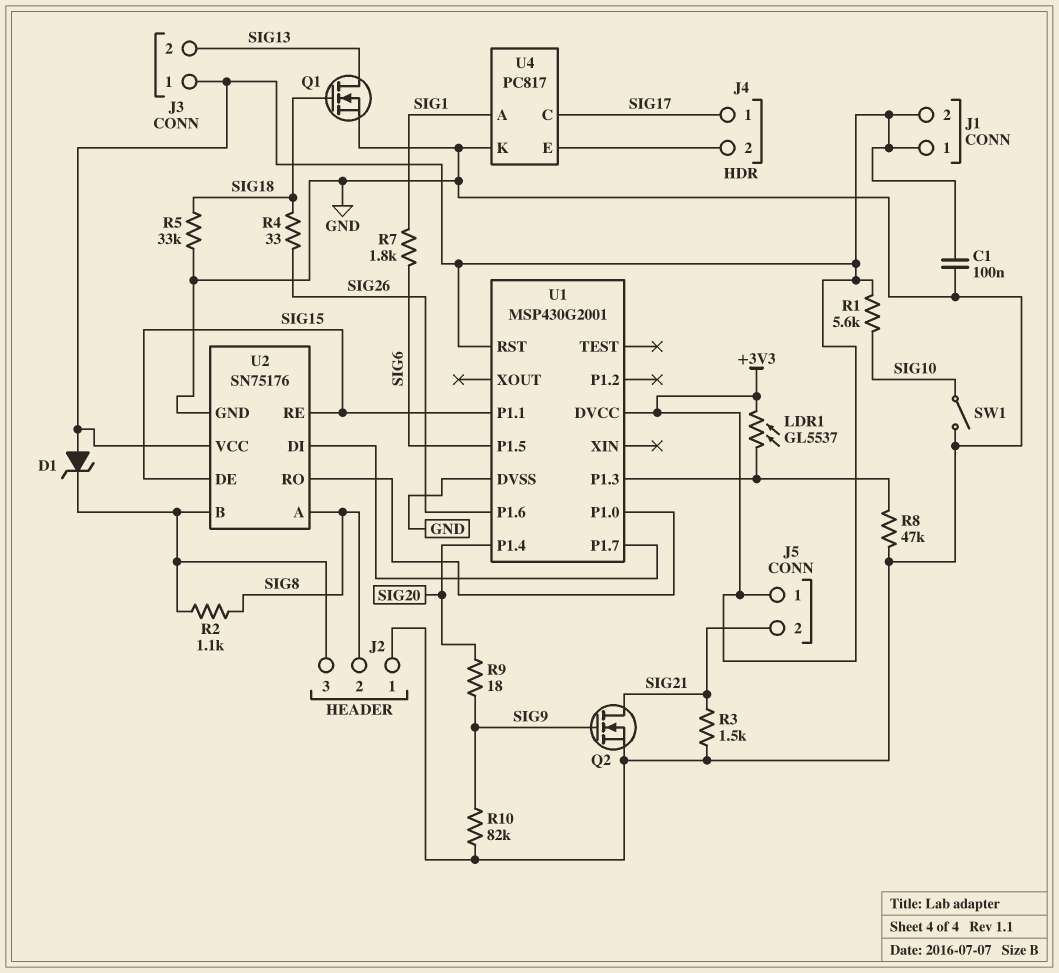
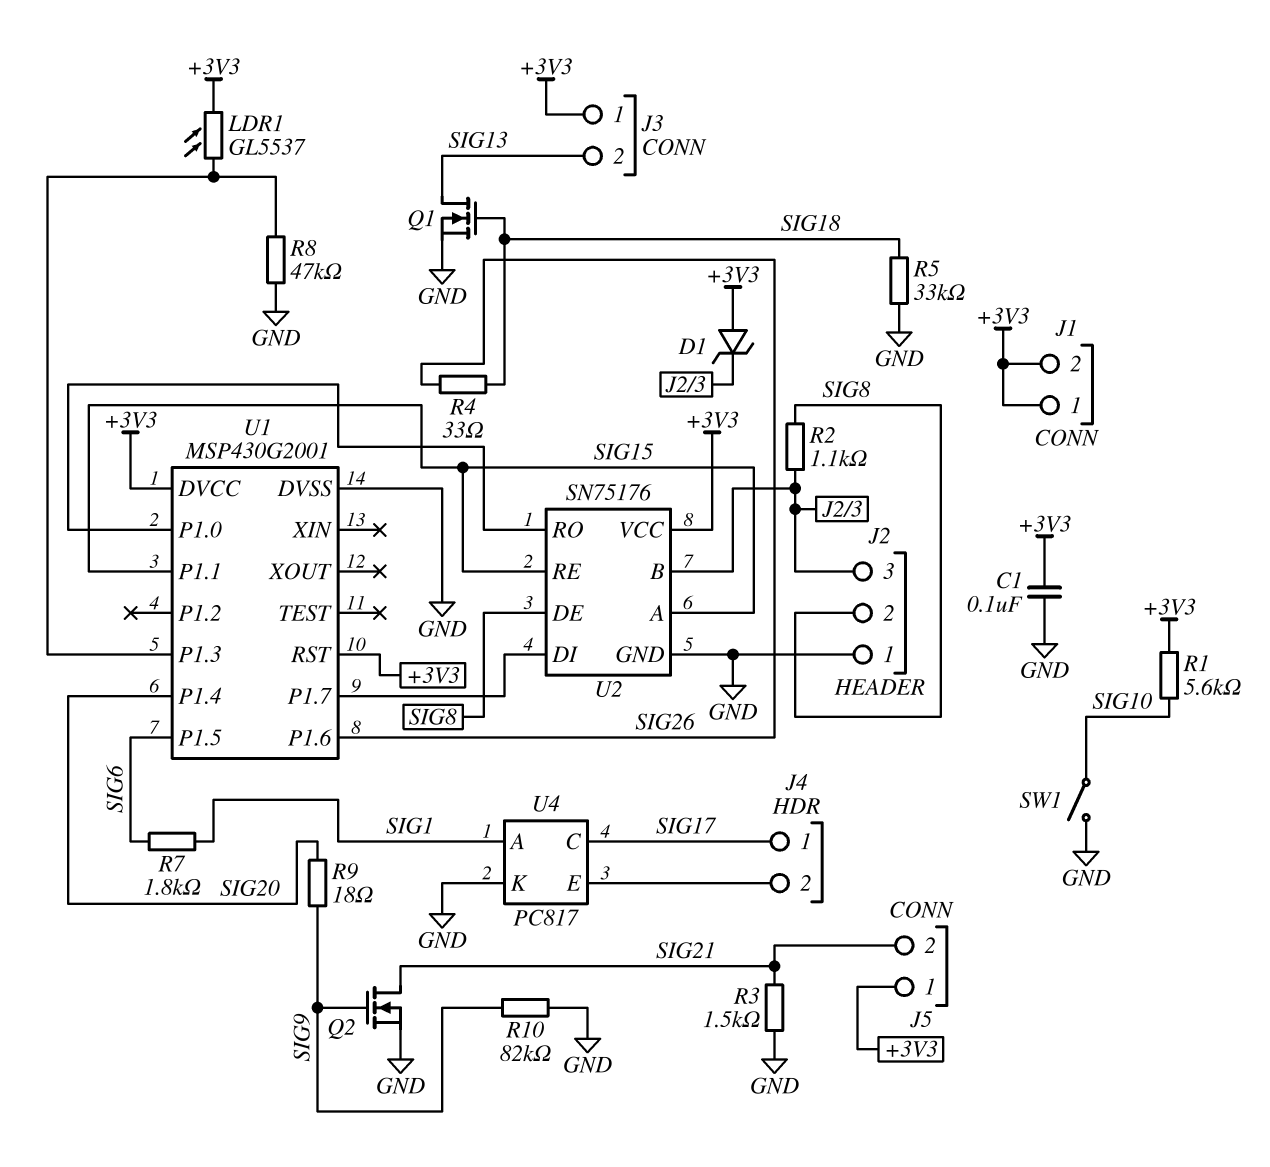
U2 pin A: SIG8 -> SIG15
U2 pin DE: SIG15 -> SIG8

